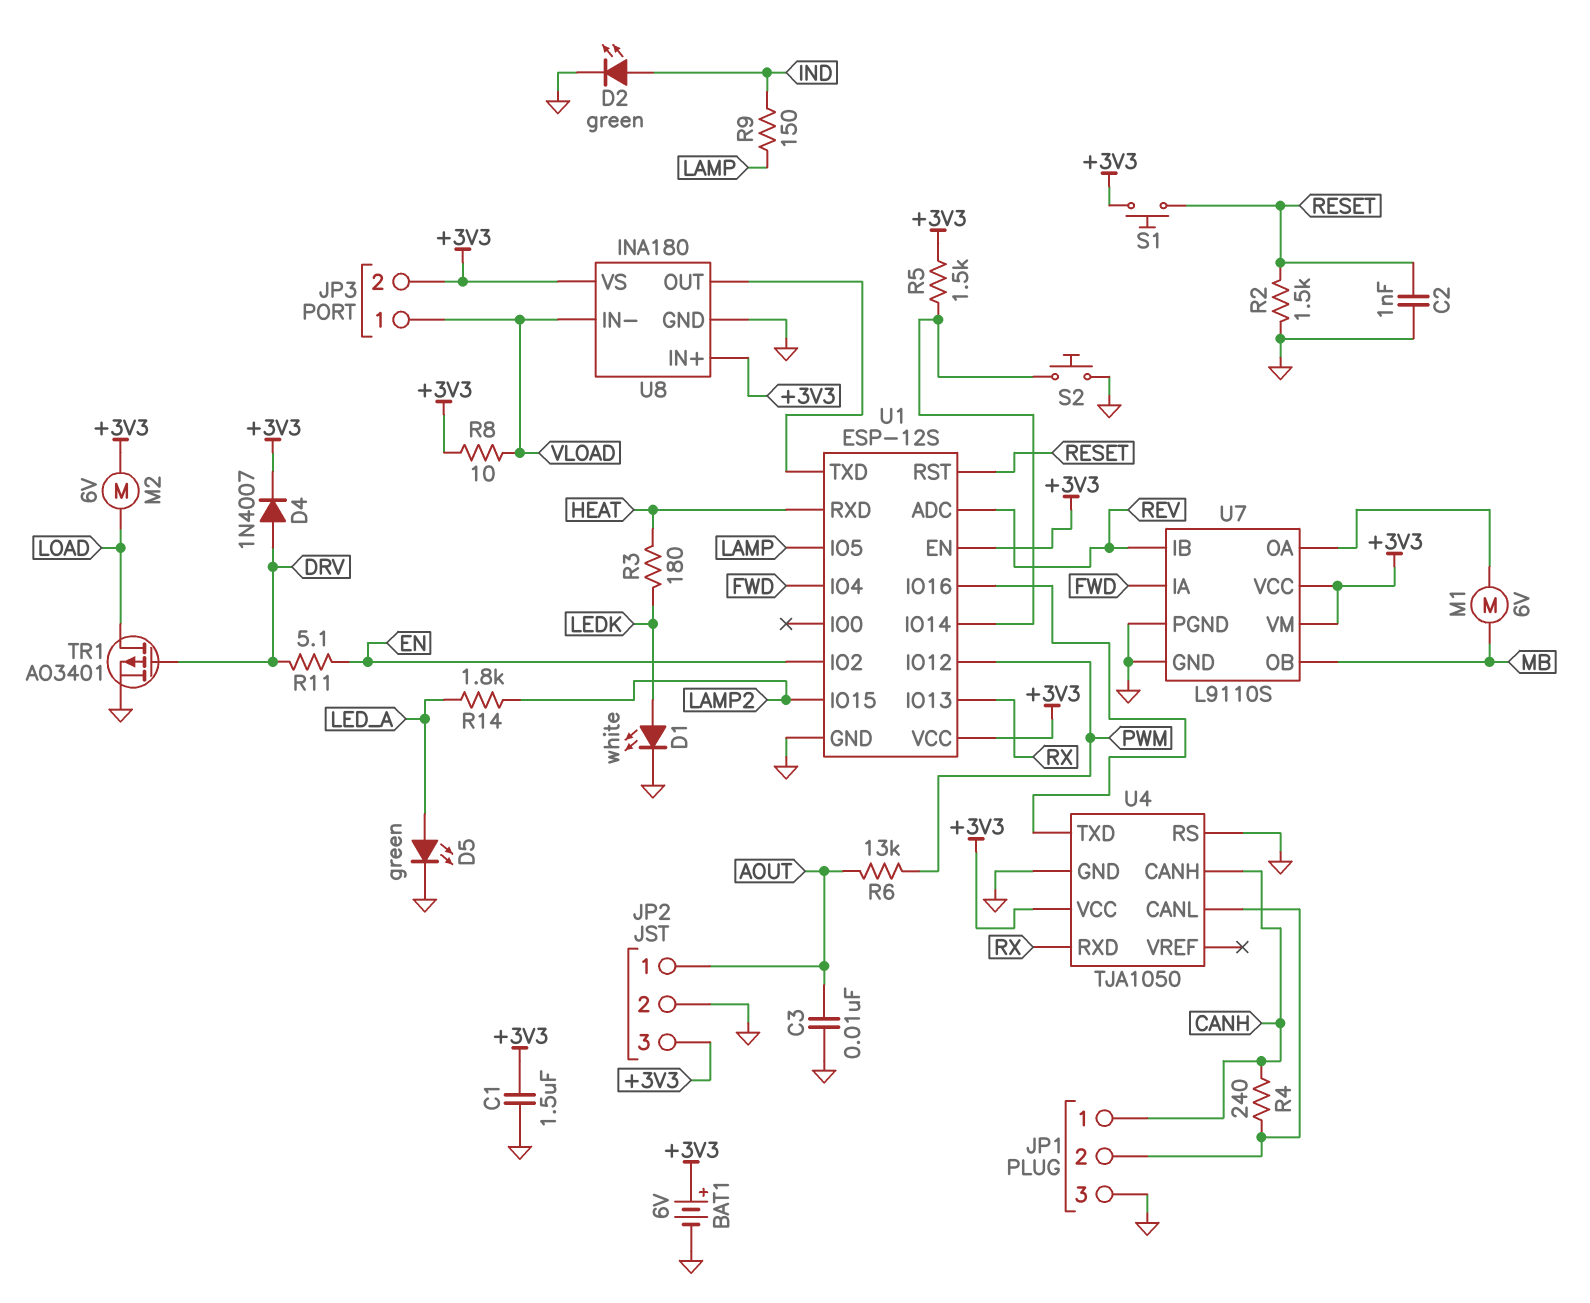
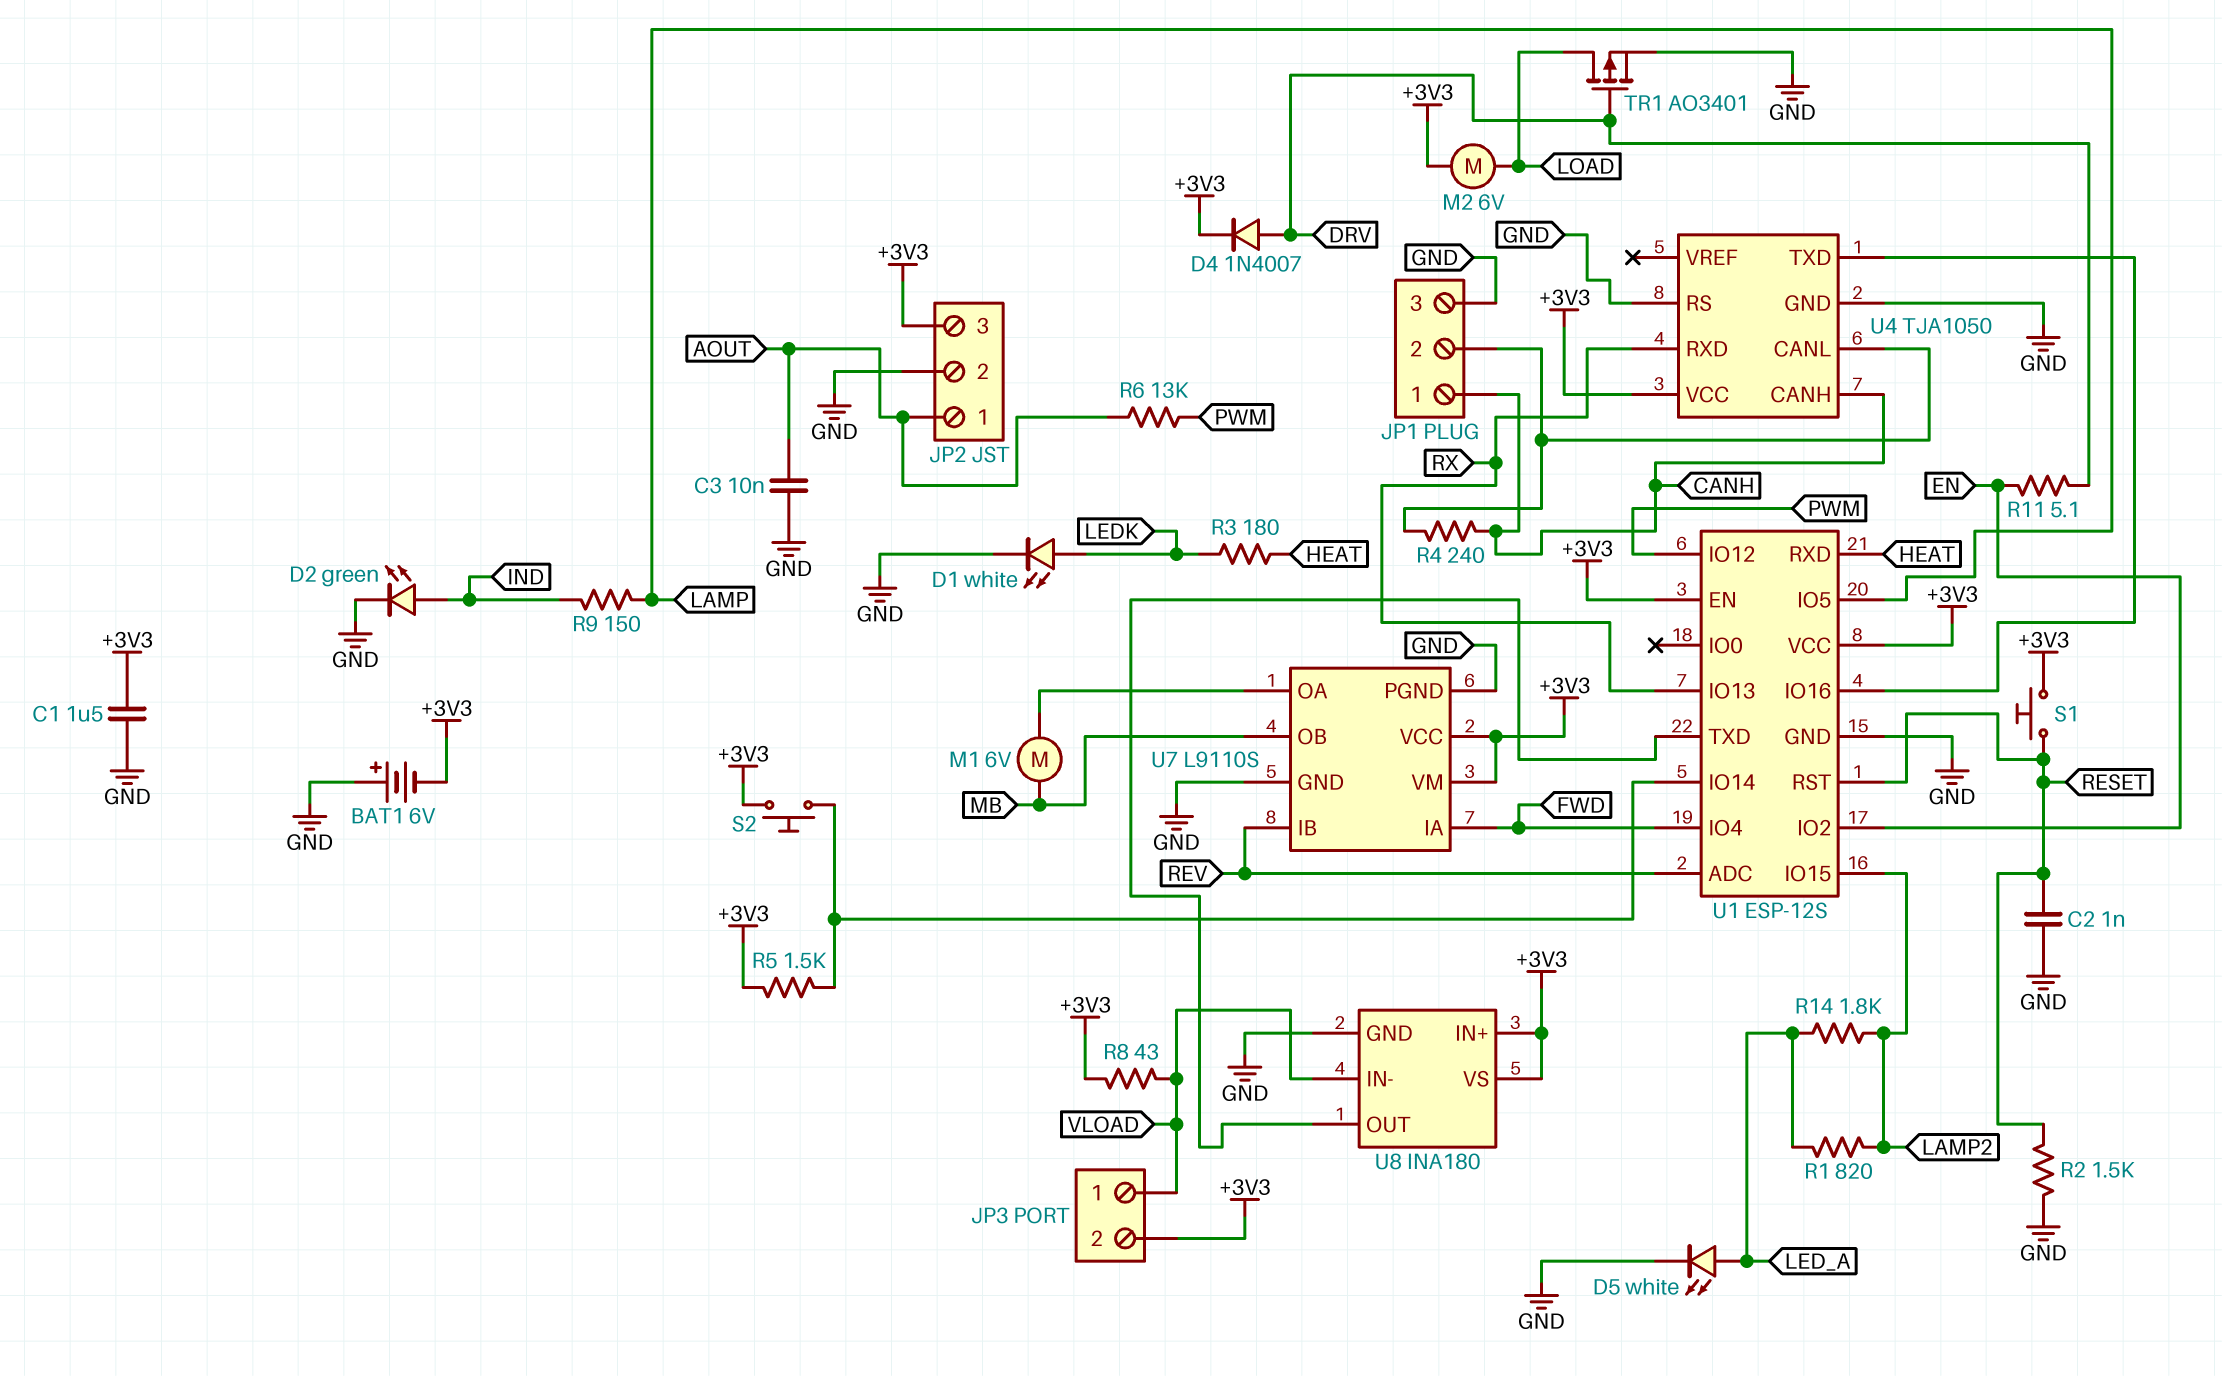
BAT1: 6V (plus +3V3, minus GND) -> 6V (plus GND, minus +3V3)
D5: LED green (A LED_A, K GND) -> LED white (A LED_A, K GND)
R1: none -> 820 (LAMP2, LED_A)
R8: 10 (+3V3, VLOAD) -> 43 (+3V3, VLOAD)
S2: button (GND, U1/IO14) -> button (+3V3, U1/IO14)

